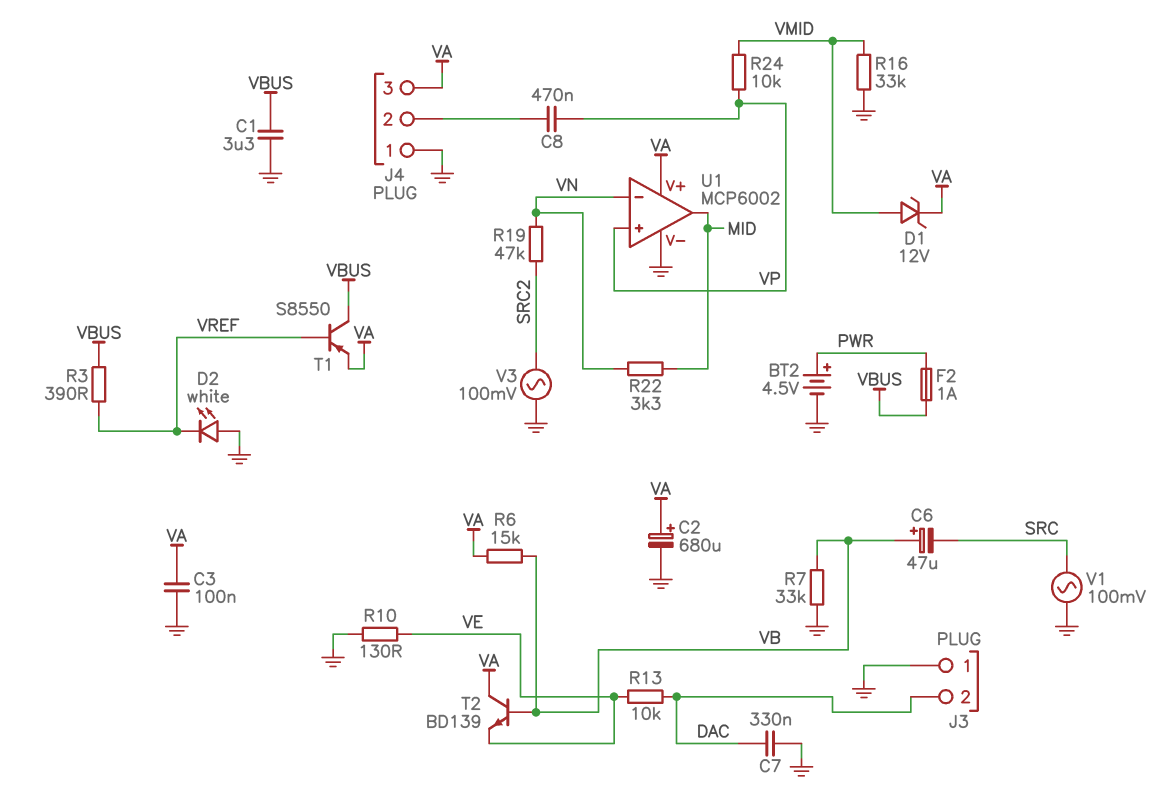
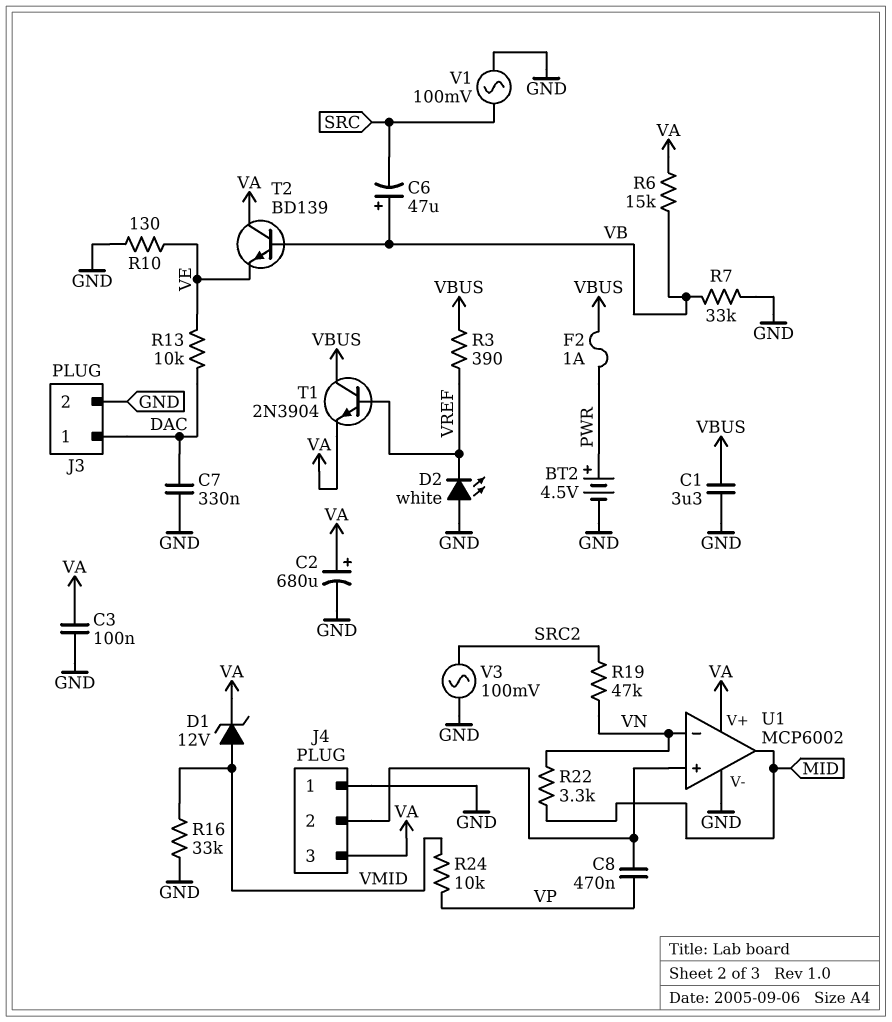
J3 pin 1: GND -> DAC
J3 pin 2: DAC -> GND
T1: PNP S8550 (B VREF, C VBUS, E VA) -> NPN 2N3904 (B VREF, C VBUS, E VA)
U1 pin in+: VP -> J4/2

